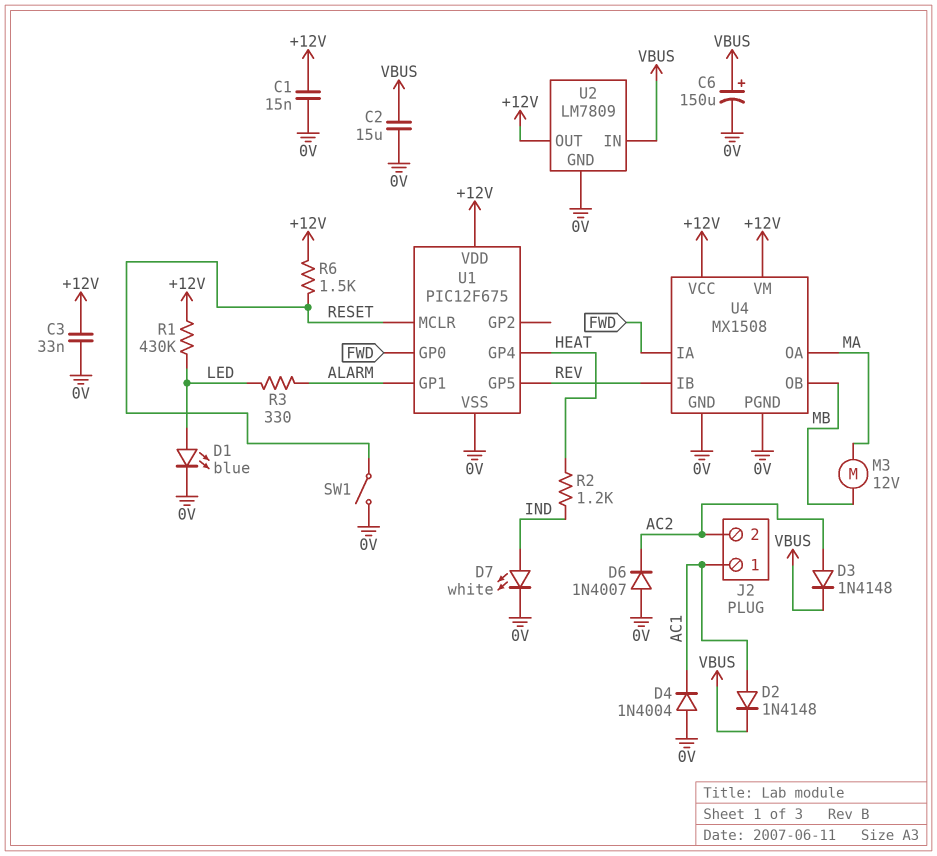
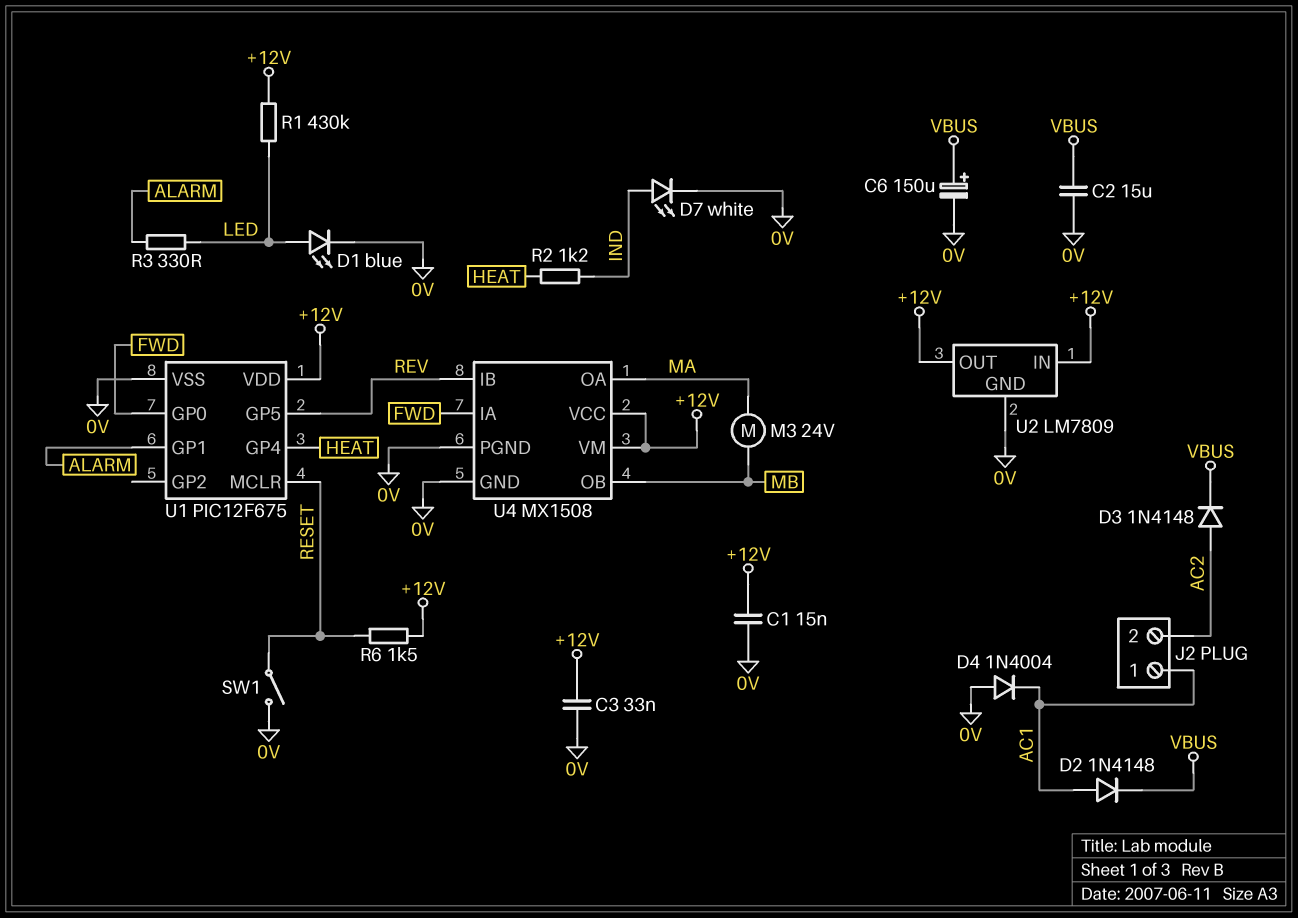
D6: diode 1N4007 (A 0V, K AC2) -> none
M3: motor 12V (MA, MB) -> motor 24V (MA, MB)
U2 pin IN: VBUS -> +12V

